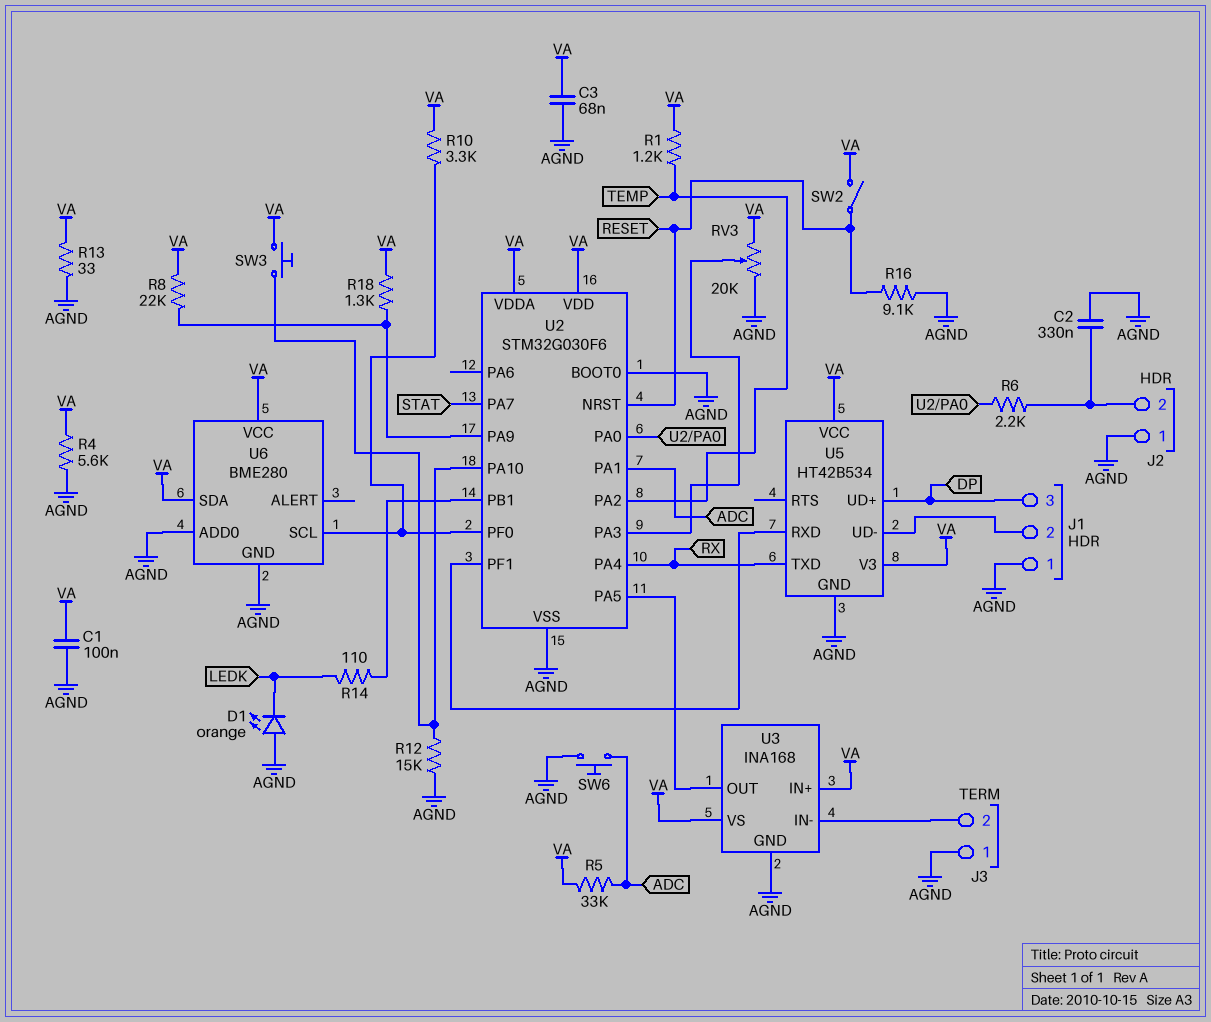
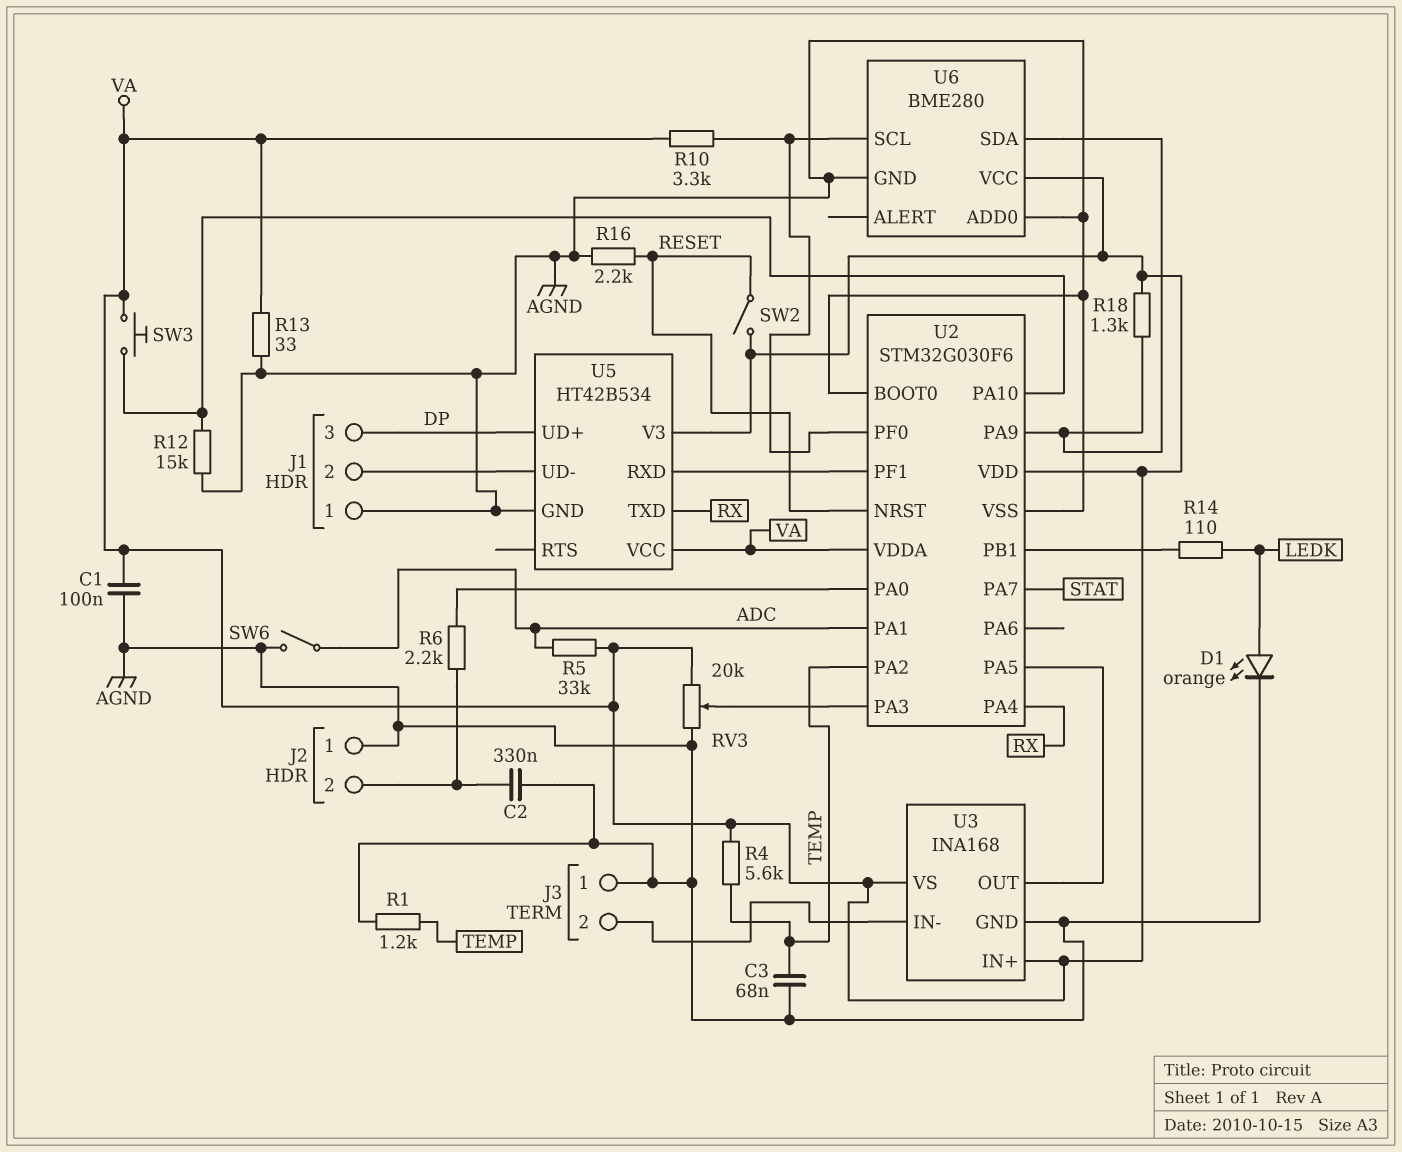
C3: 68nF (AGND, VA) -> 68nF (AGND, TEMP)
D1: LED orange (A AGND, K LEDK) -> LED orange (A LEDK, K AGND)
R1: 1.2k (TEMP, VA) -> 1.2k (AGND, TEMP)
R4: 5.6k (AGND, VA) -> 5.6k (TEMP, VA)
R8: 22k (U2/PA9, VA) -> none
R16: 9.1k (AGND, RESET) -> 2.2k (AGND, RESET)
SW6: button (ADC, AGND) -> switch (ADC, AGND)
U6 pin SDA: VA -> U2/PA9

